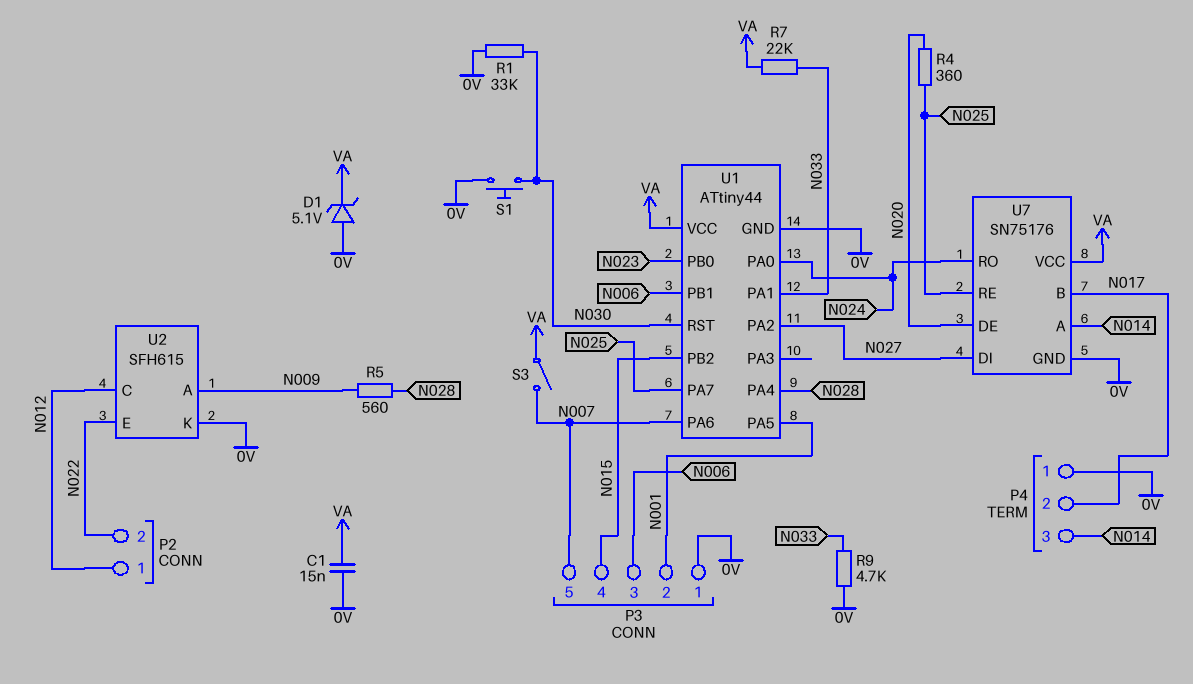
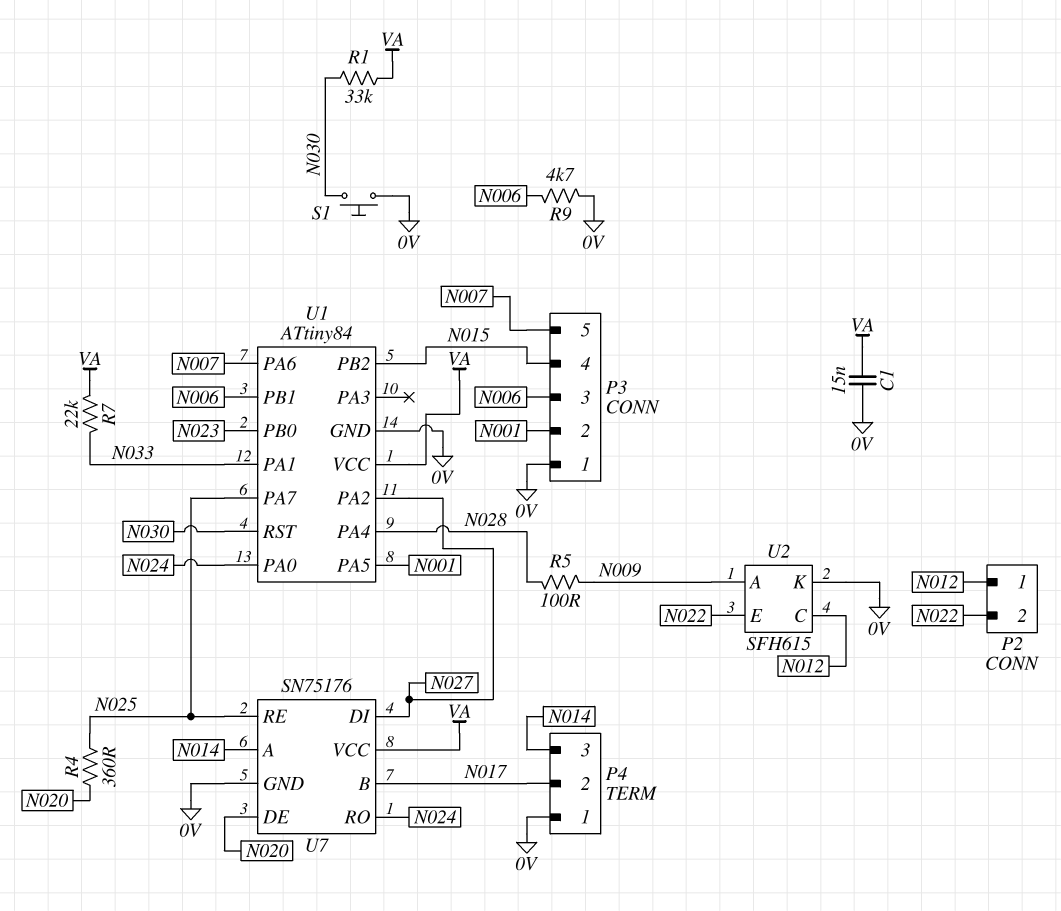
D1: zener 5.1V (A 0V, K VA) -> none
R1: 33k (0V, N030) -> 33k (N030, VA)
R5: 560 (N009, N028) -> 100 (N009, N028)
R9: 4.7k (0V, N033) -> 4.7k (0V, N006)
S3: switch (N007, VA) -> none
U1: ATtiny44 -> ATtiny84

